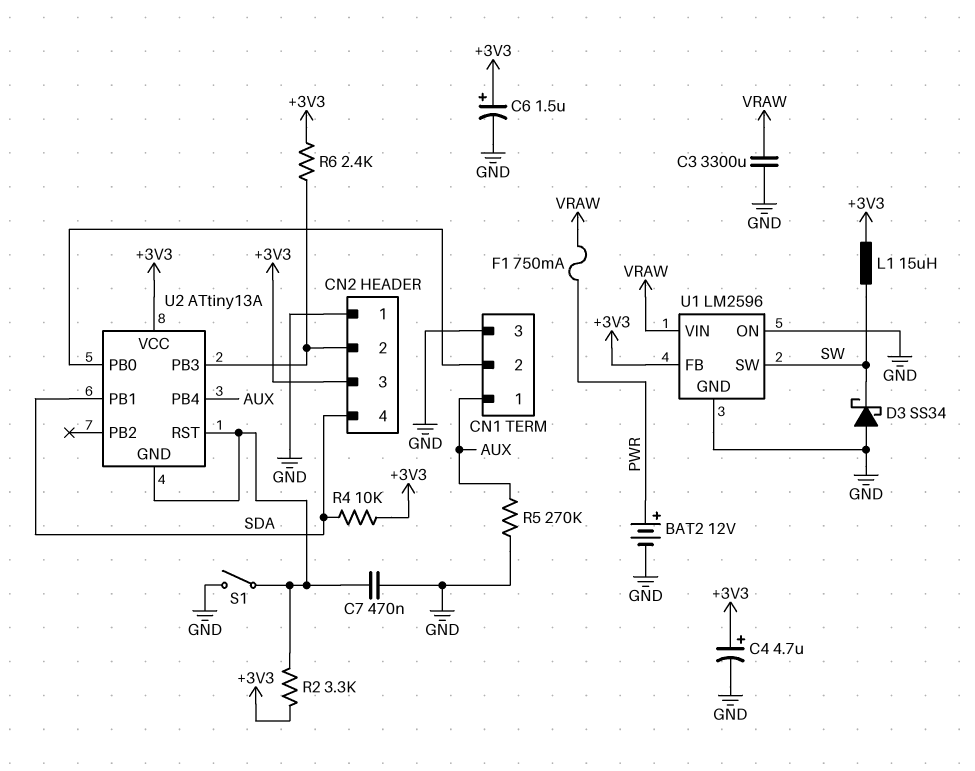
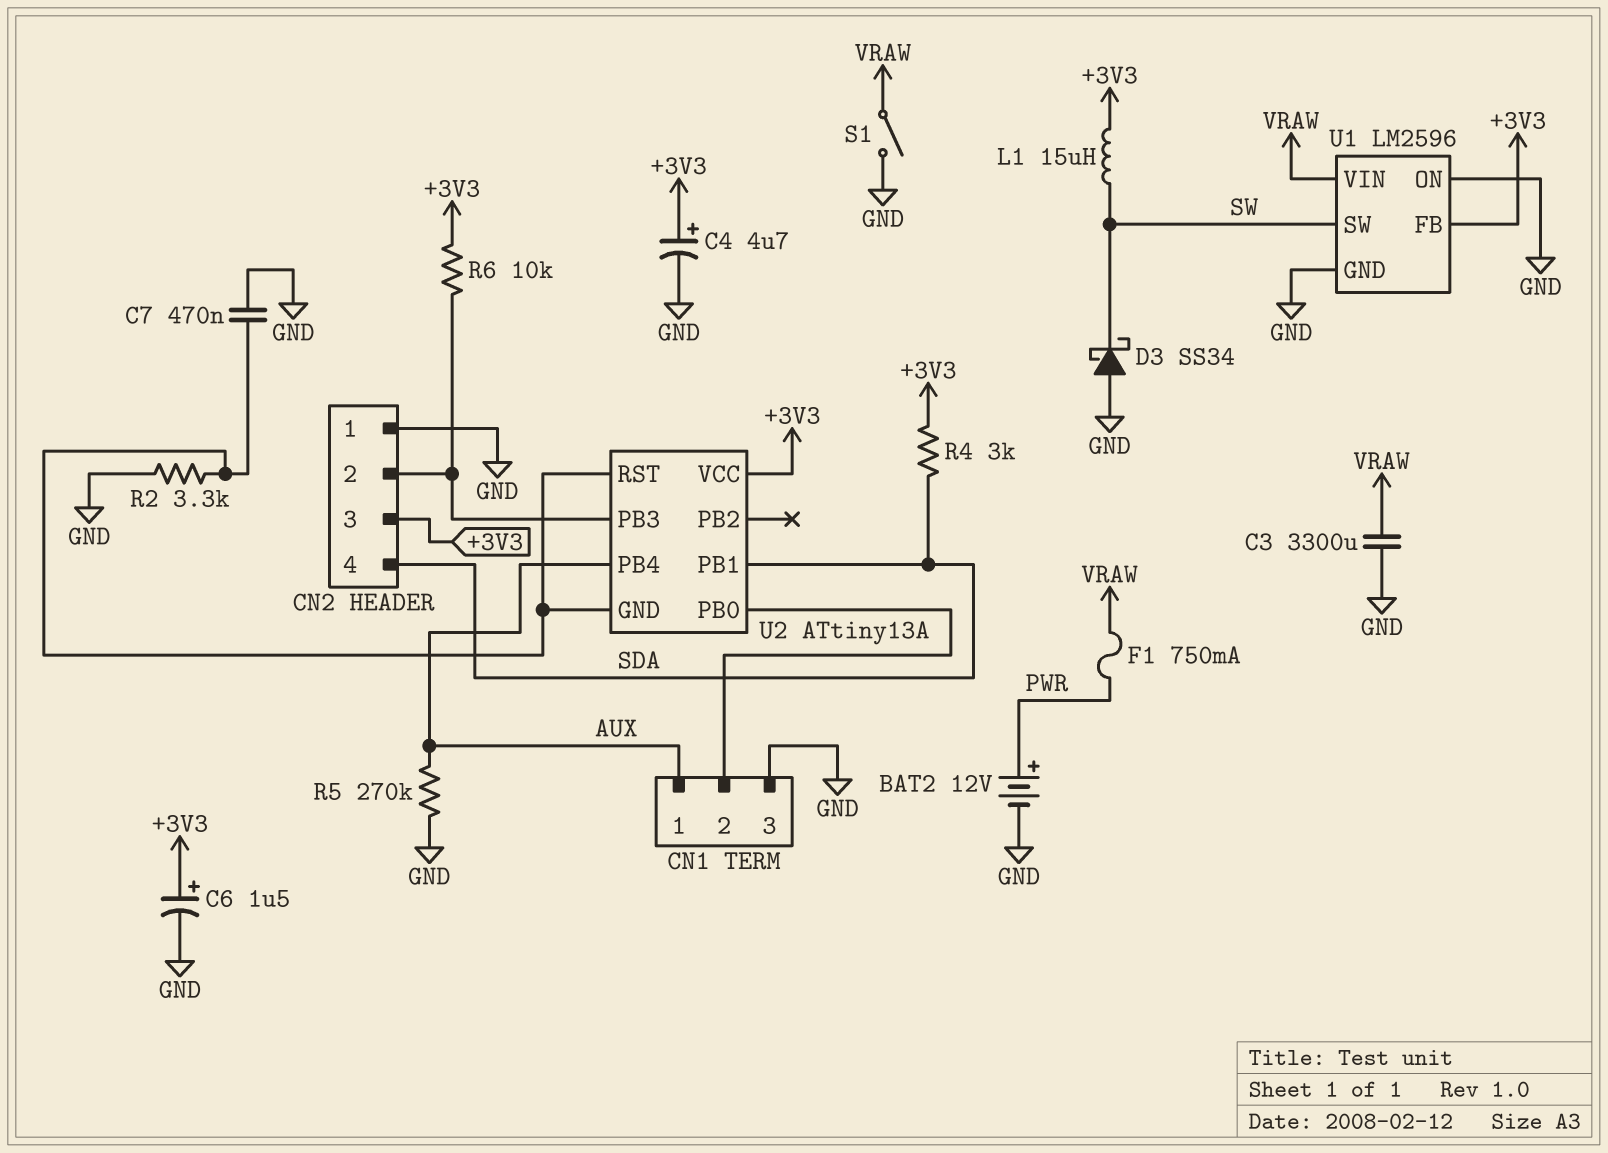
R2: 3.3k (+3V3, U2/GND) -> 3.3k (GND, U2/GND)
R4: 10k (+3V3, SDA) -> 3k (+3V3, SDA)
R6: 2.4k (+3V3, CN2/2) -> 10k (+3V3, CN2/2)
S1: switch (GND, U2/GND) -> switch (GND, VRAW)

